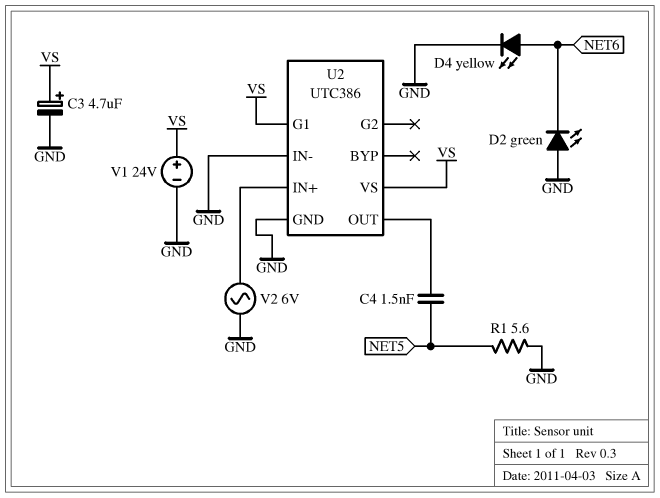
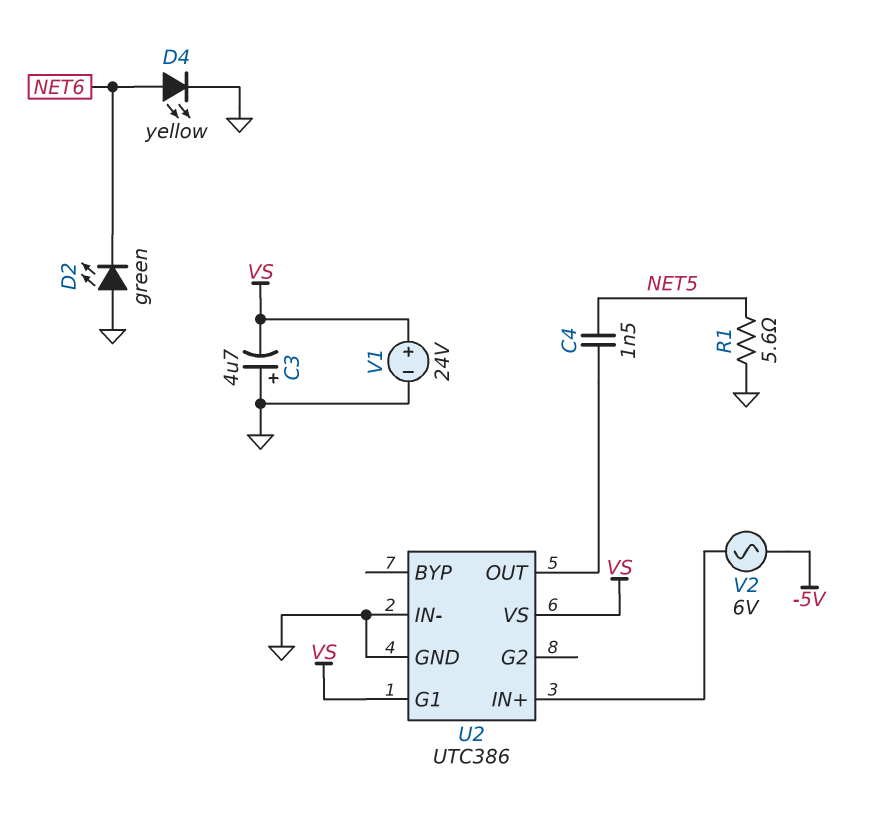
C3: 4.7uF (plus VS, minus GND) -> 4.7uF (plus GND, minus VS)
V2: AC 6V (GND, U2/IN+) -> AC 6V (-5V, U2/IN+)

